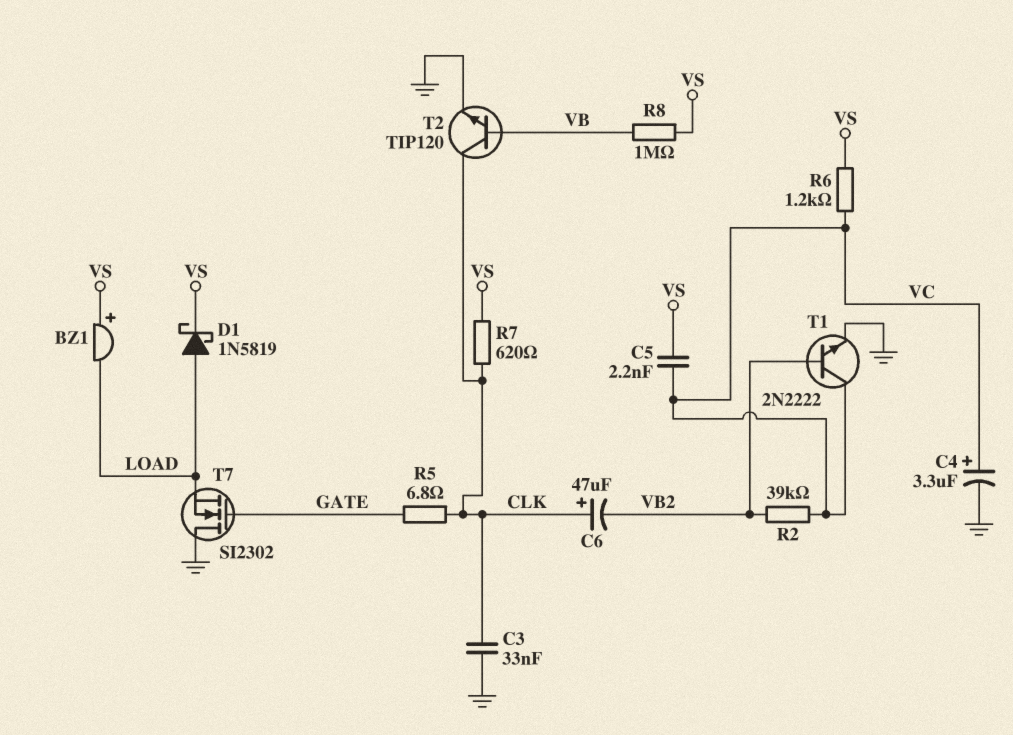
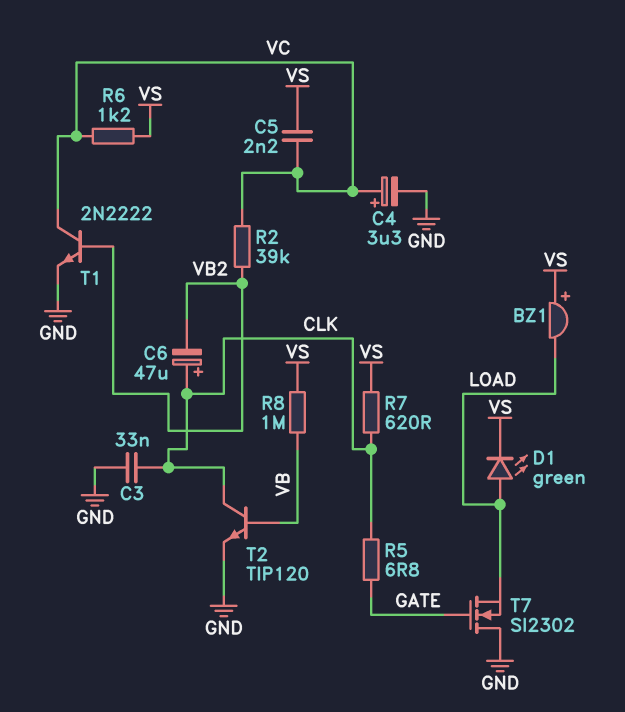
D1: schottky 1N5819 (A LOAD, K VS) -> LED green (A LOAD, K VS)

